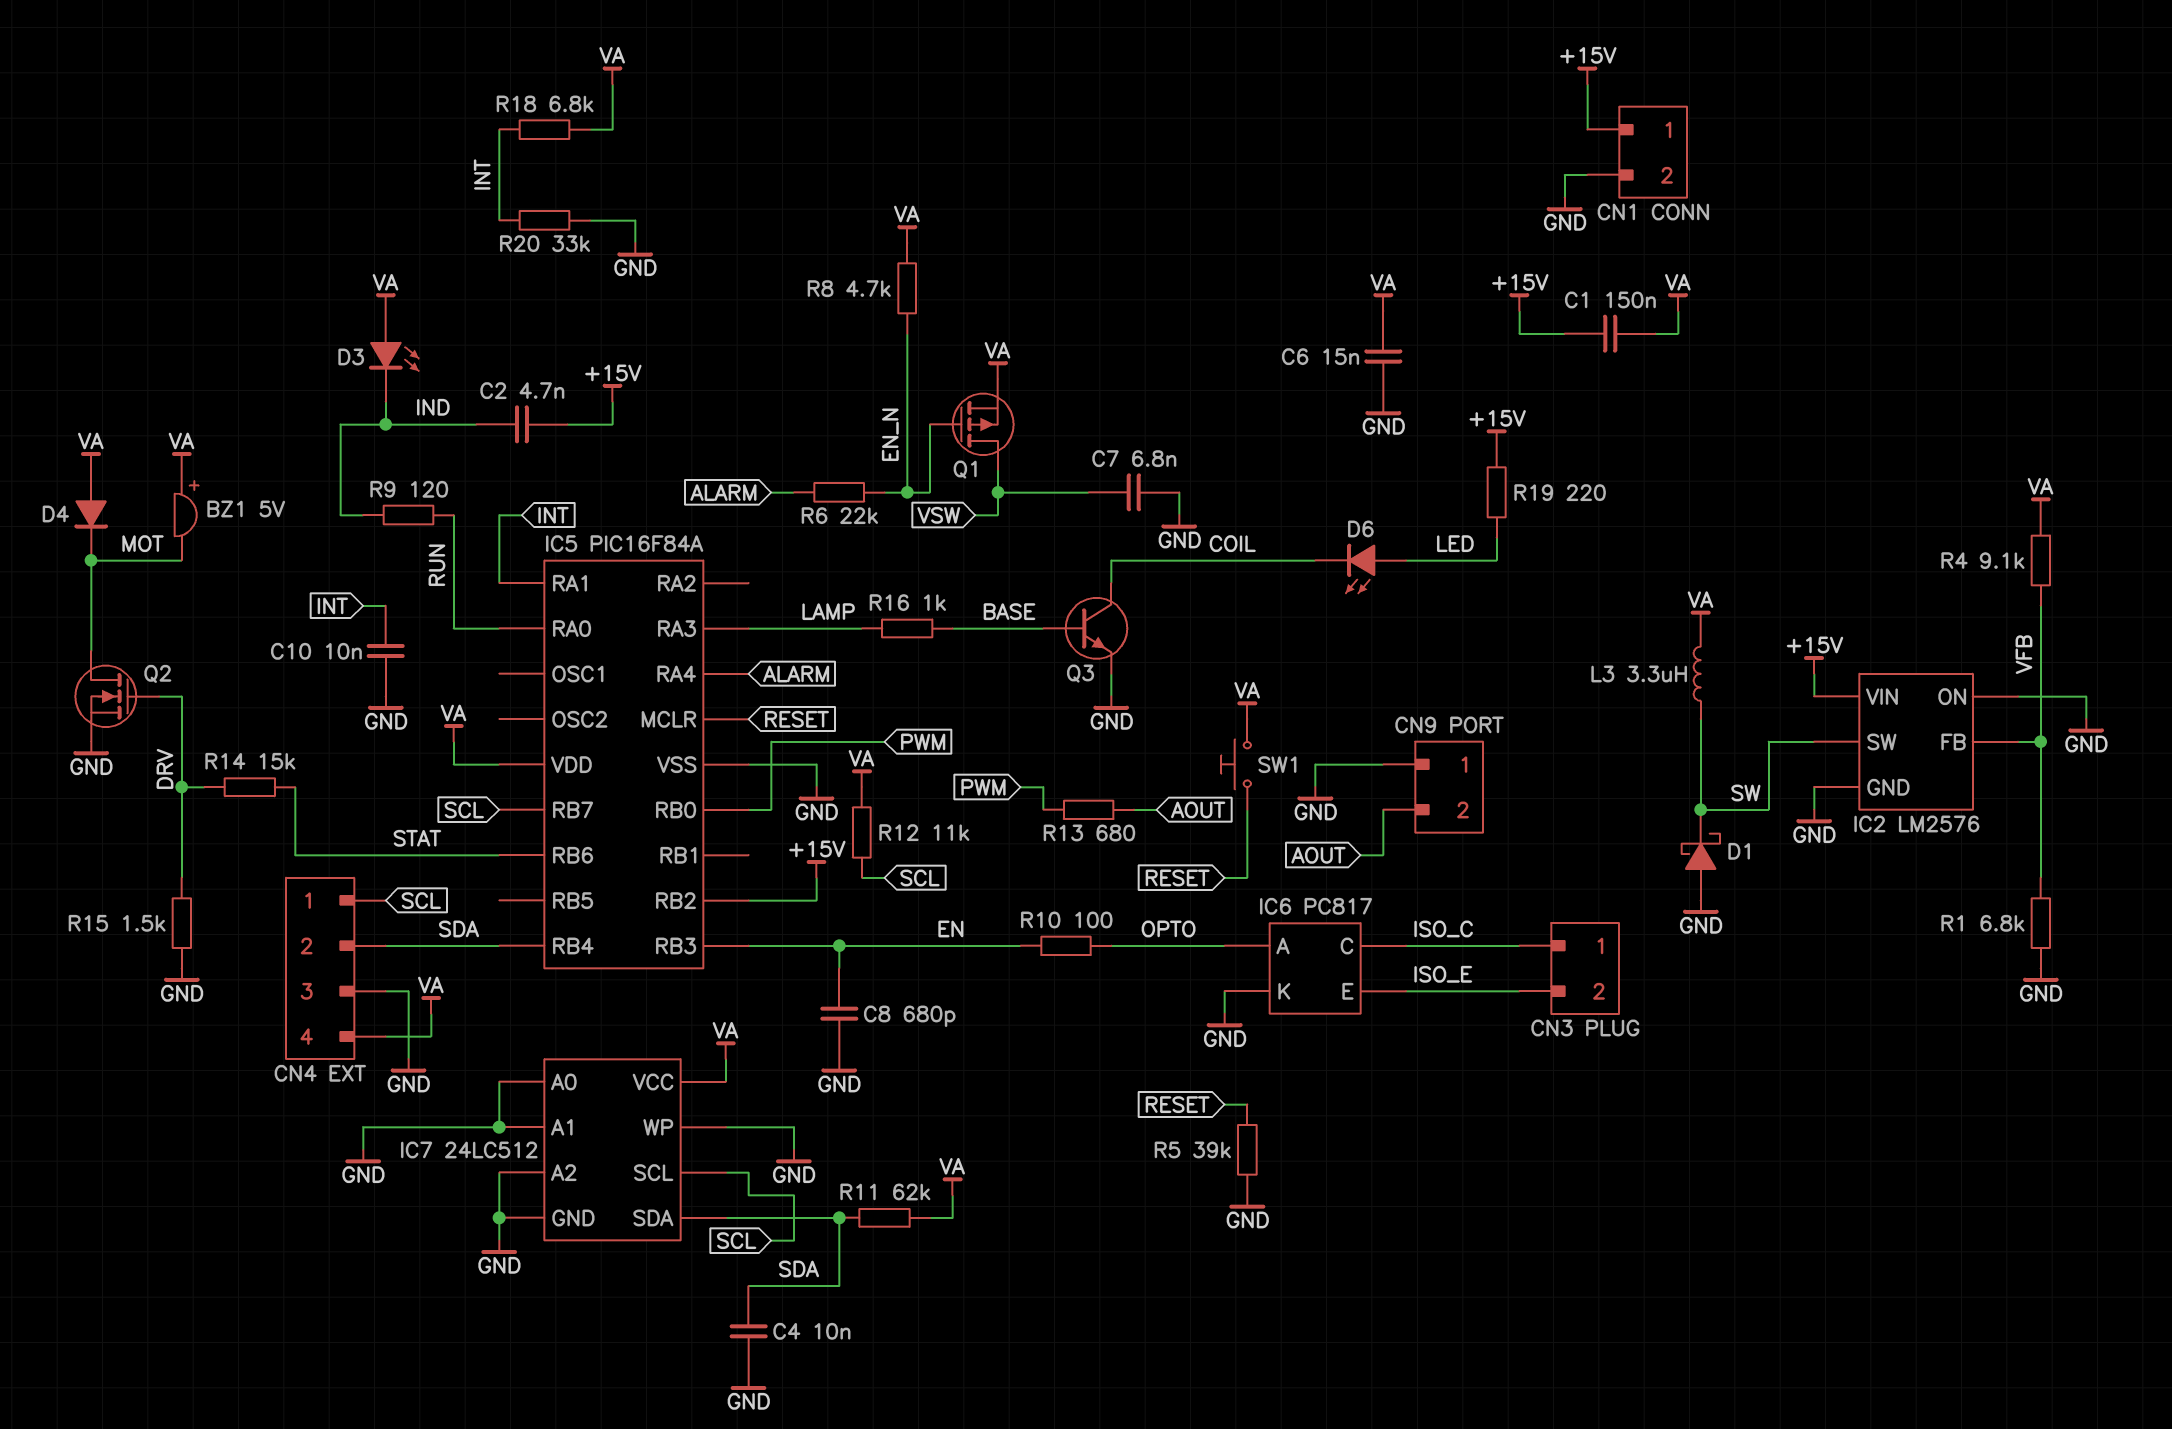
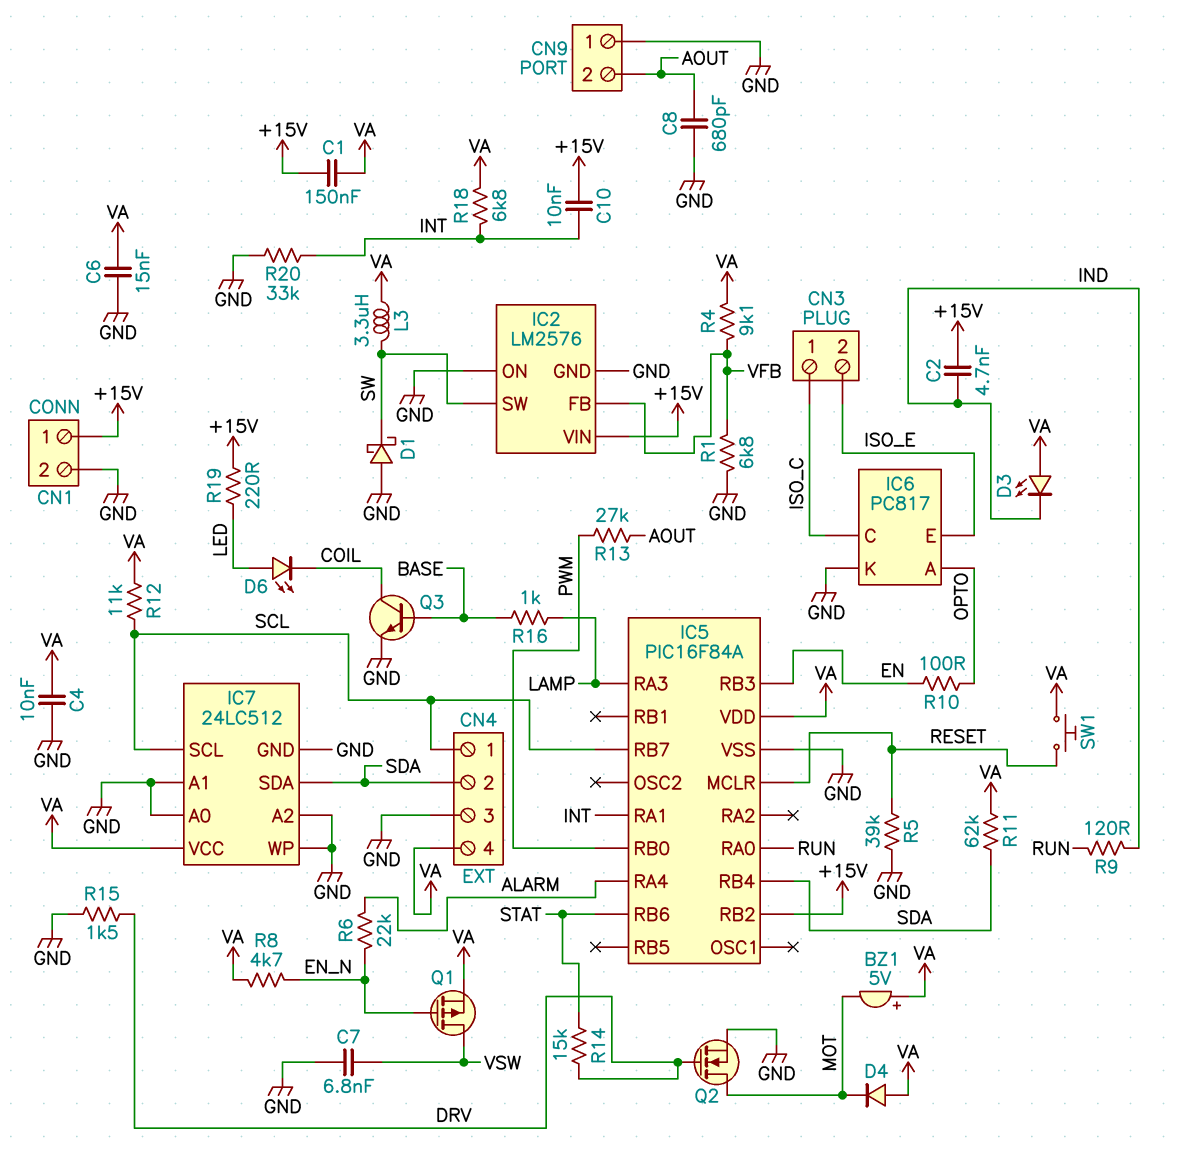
C4: 10nF (GND, SDA) -> 10nF (GND, VA)
C8: 680pF (EN, GND) -> 680pF (AOUT, GND)
C10: 10nF (GND, INT) -> 10nF (+15V, INT)
R13: 680 (AOUT, PWM) -> 27k (AOUT, PWM)

